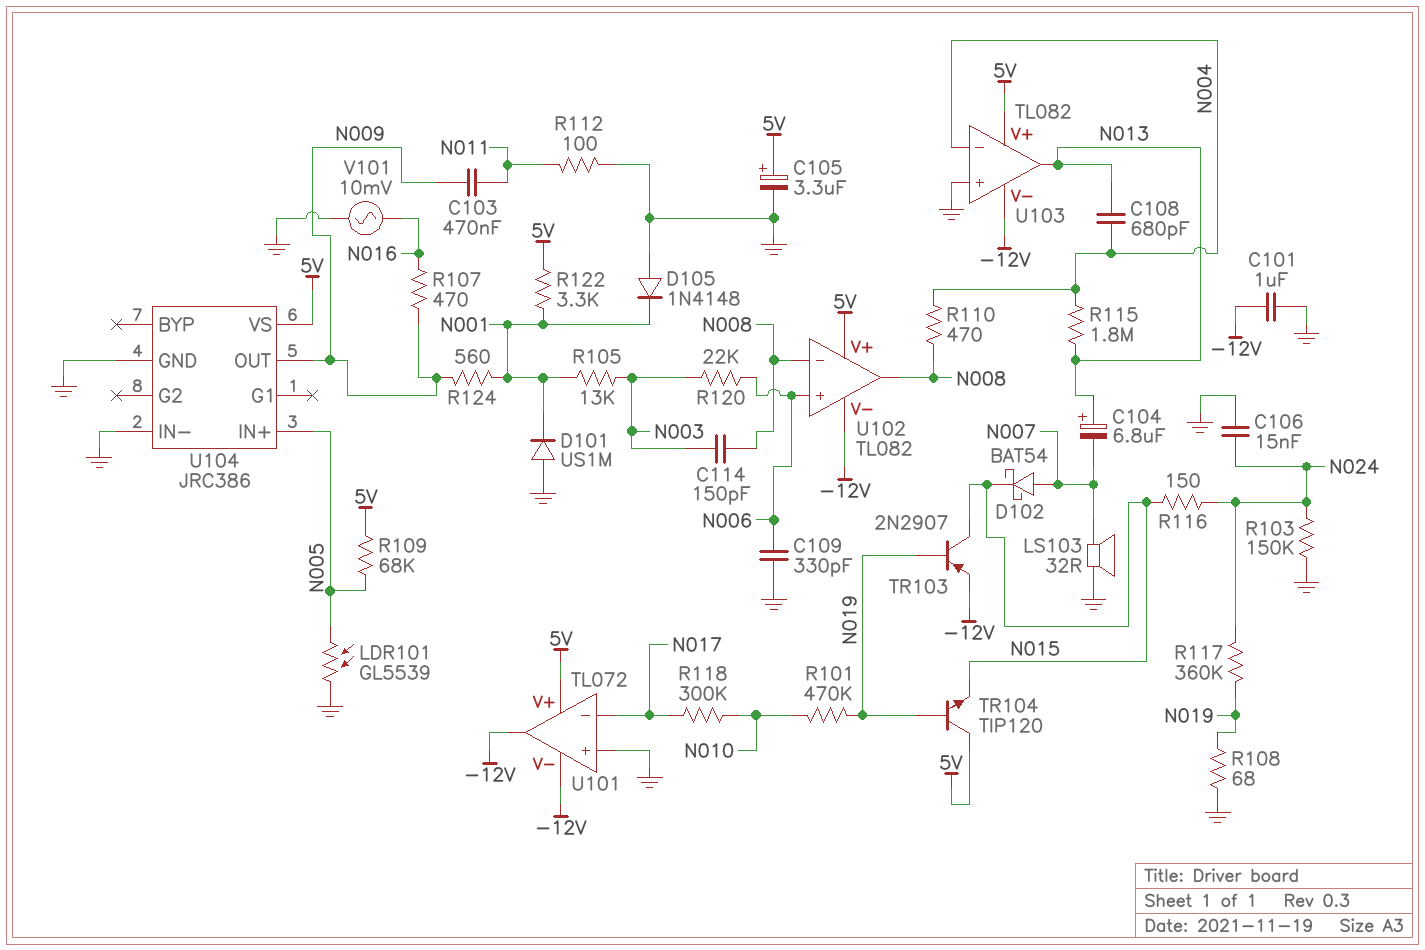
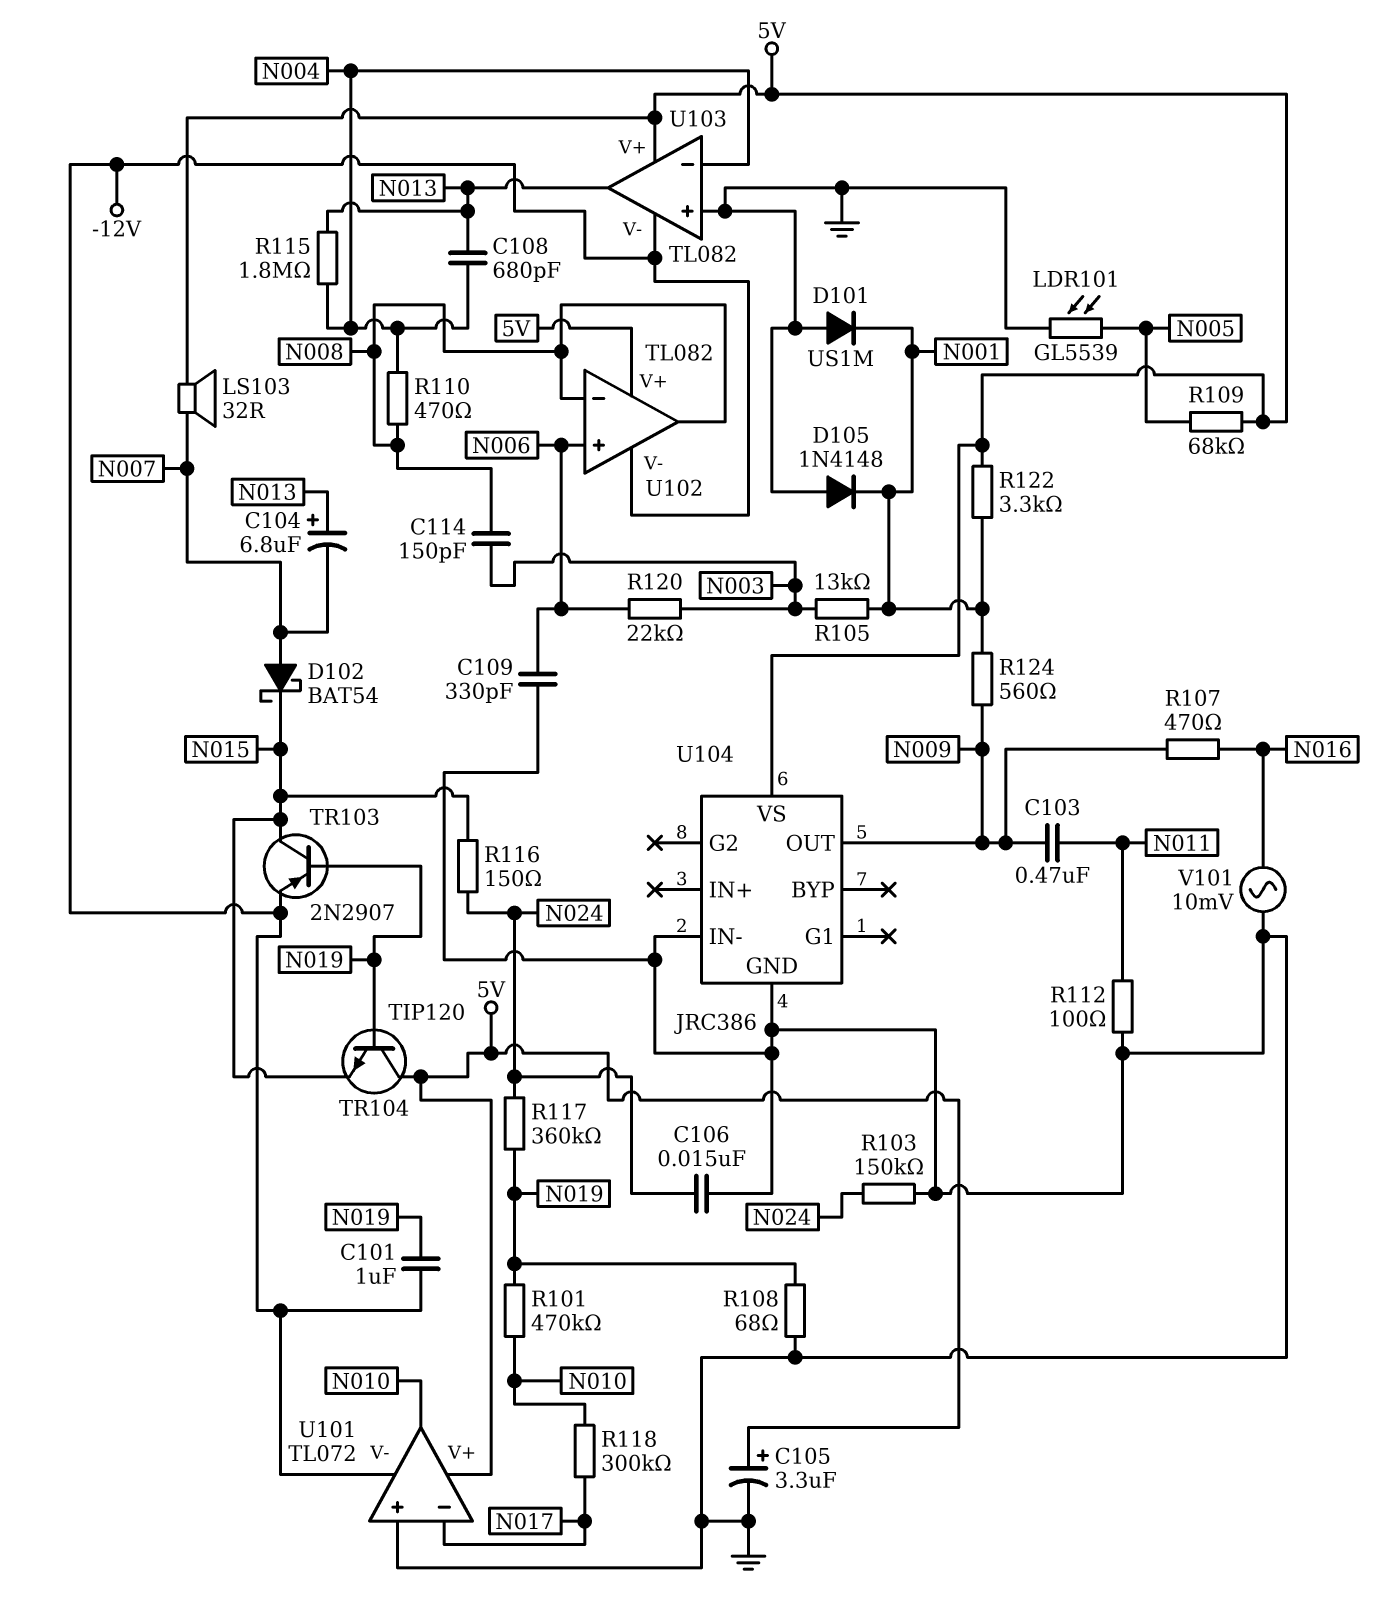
C101: 1uF (-12V, GND) -> 1uF (-12V, N019)
LS103: speaker 32R (GND, N007) -> speaker 32R (5V, N007)
U101 pin out: -12V -> N010
U104 pin IN+: N005 -> none

